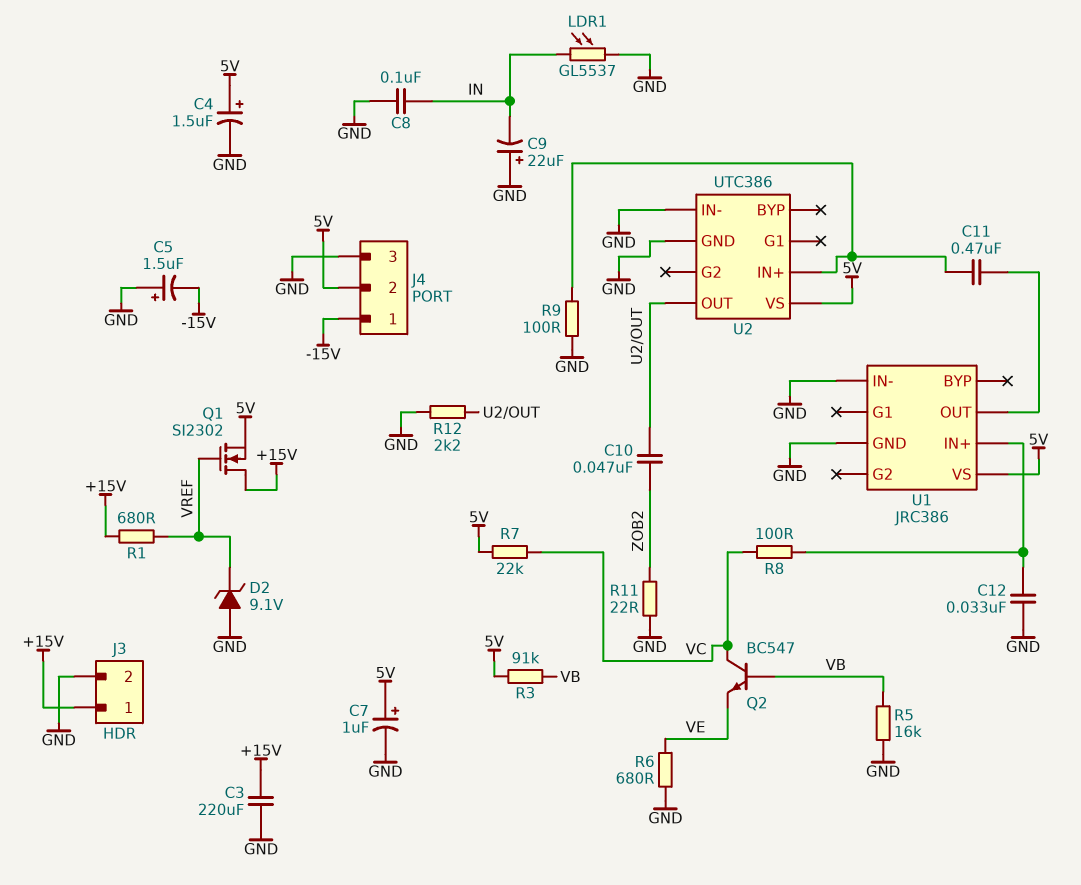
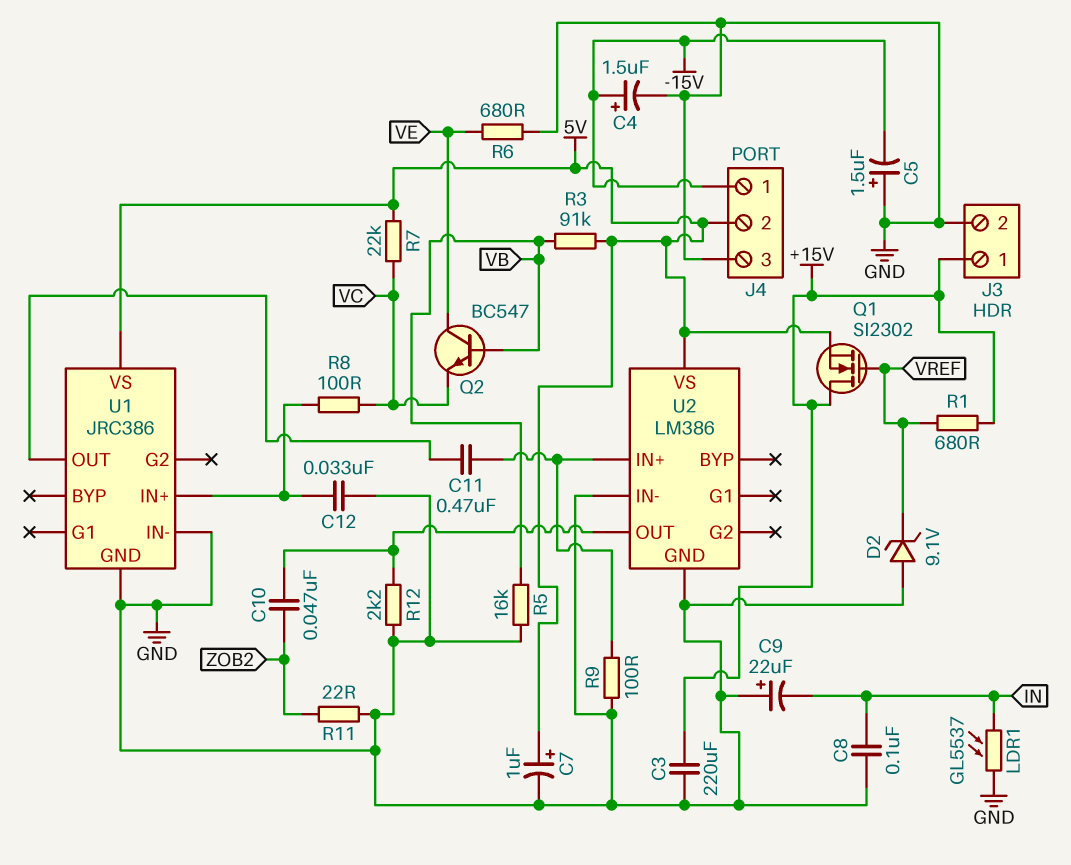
C4: 1.5uF (plus 5V, minus GND) -> 1.5uF (plus -15V, minus GND)
Q2: NPN BC547 (B VB, C VC, E VE) -> NPN BC547 (B VB, C VE, E VC)
U2: UTC386 -> LM386

